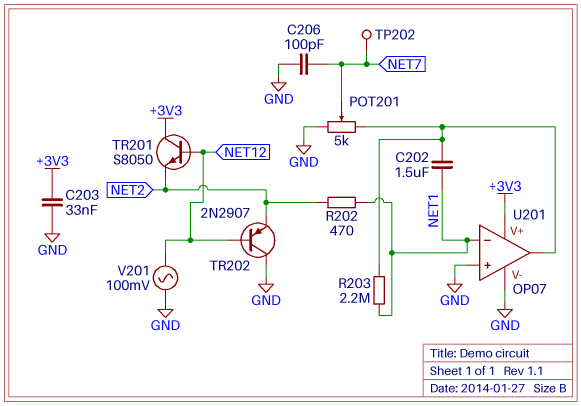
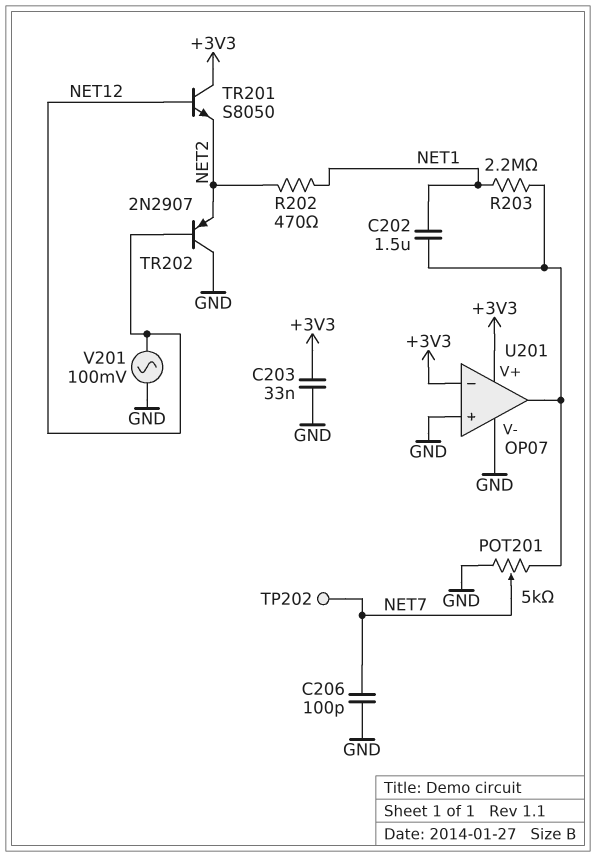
U201 pin in-: NET1 -> +3V3

